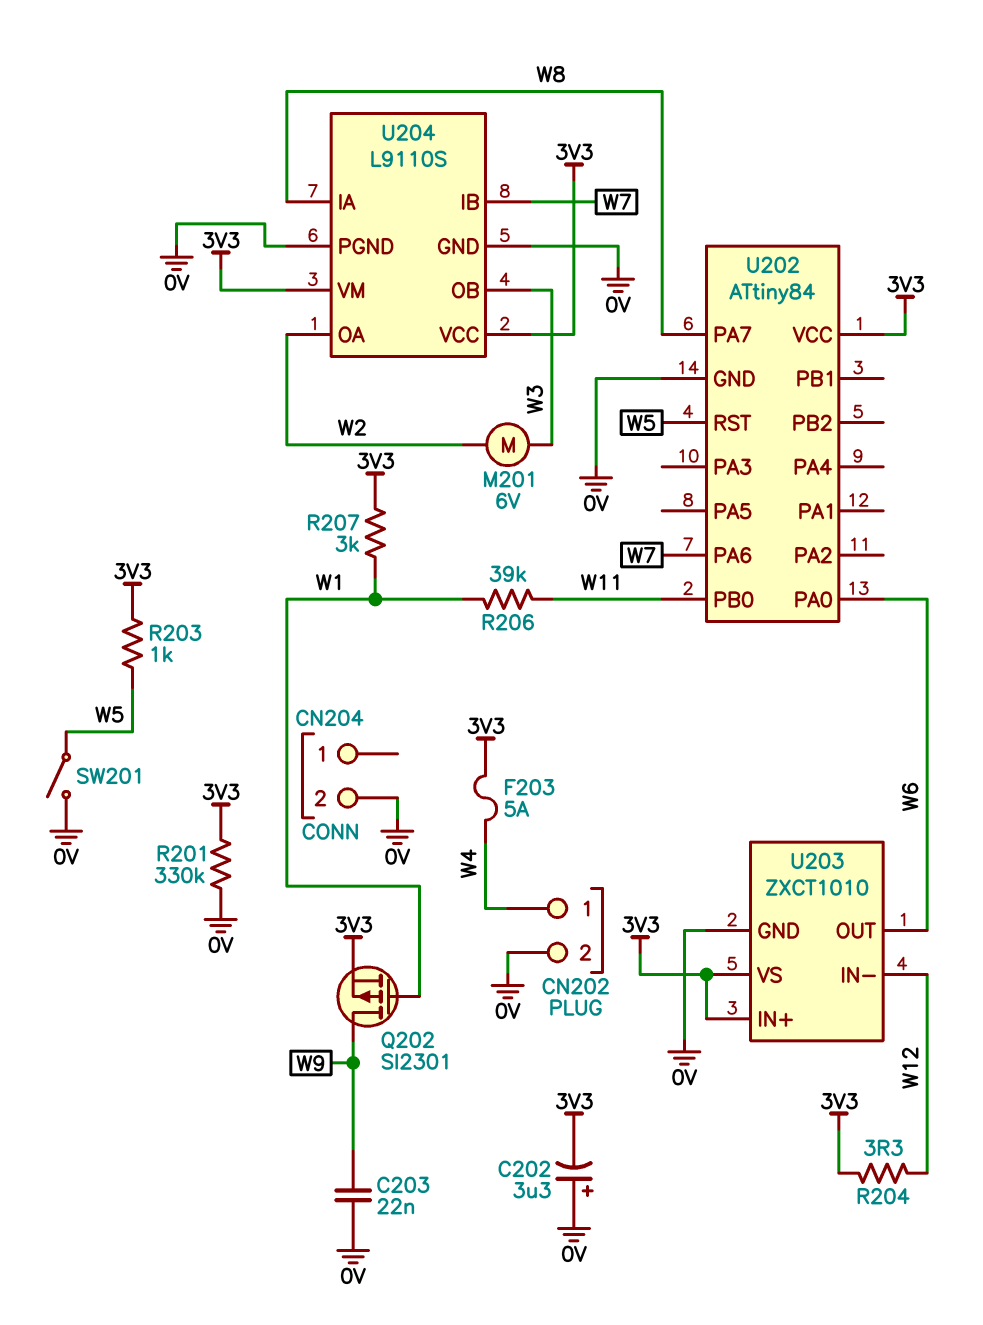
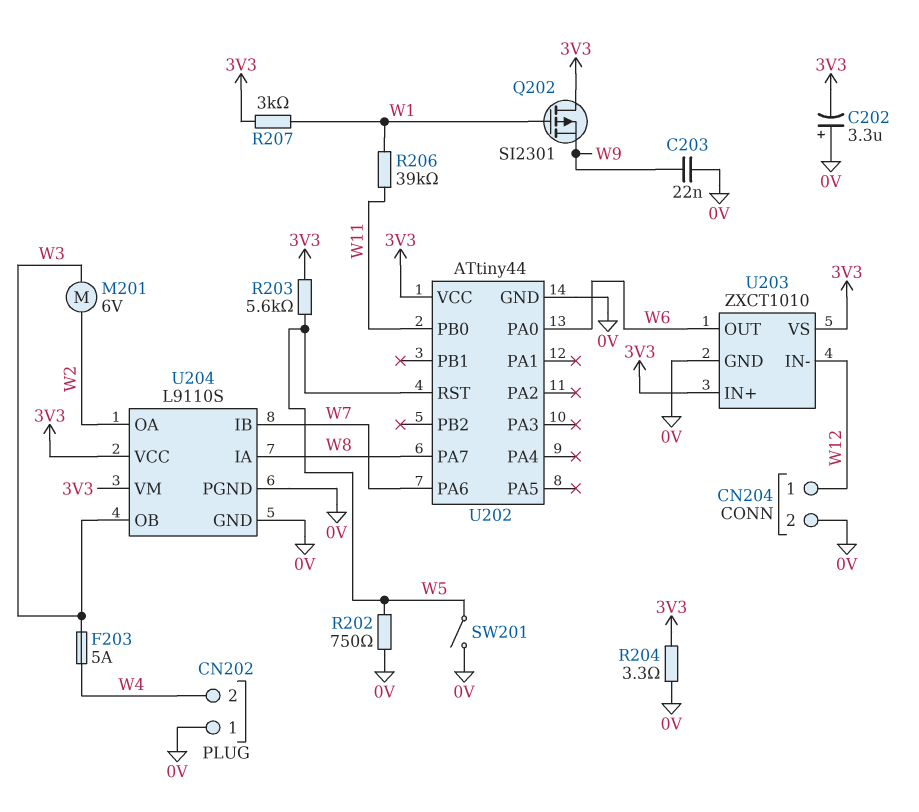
CN202 pin 1: W4 -> 0V
CN202 pin 2: 0V -> W4
CN204 pin 1: none -> W12
F203: 5A (3V3, W4) -> 5A (W3, W4)
Q202: PMOS SI2301 (G W1, D W9, S 3V3) -> PMOS SI2301 (G W1, D 3V3, S W9)
R201: 330k (0V, 3V3) -> none
R202: none -> 750 (0V, W5)
R203: 1k (3V3, W5) -> 5.6k (3V3, W5)
R204: 3.3 (3V3, W12) -> 3.3 (0V, 3V3)
U202: ATtiny84 -> ATtiny44

